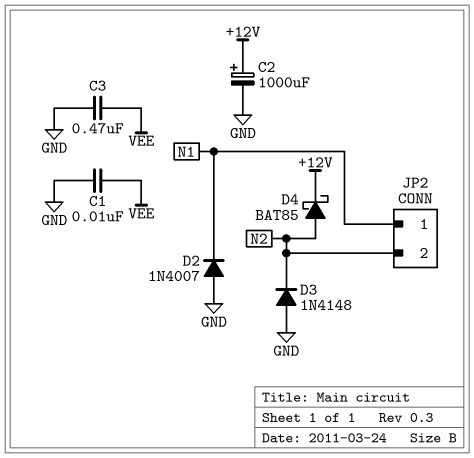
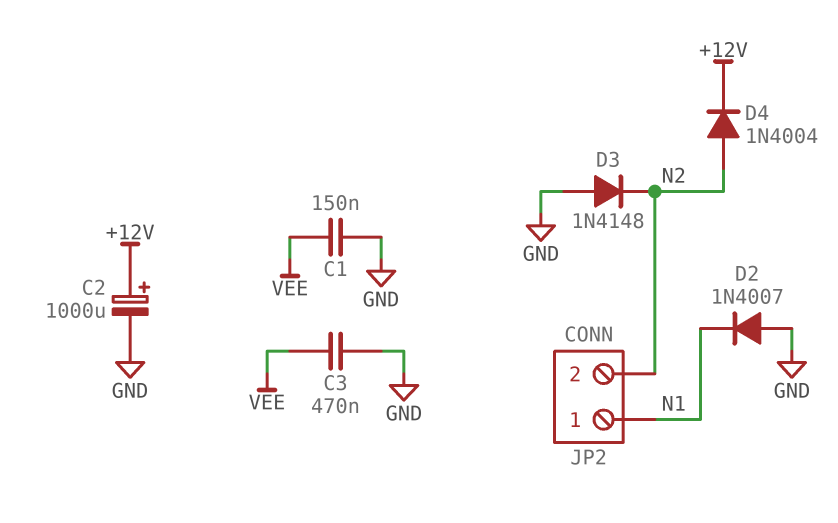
C1: 10nF (GND, VEE) -> 150nF (GND, VEE)
D4: schottky BAT85 (A N2, K +12V) -> diode 1N4004 (A N2, K +12V)

